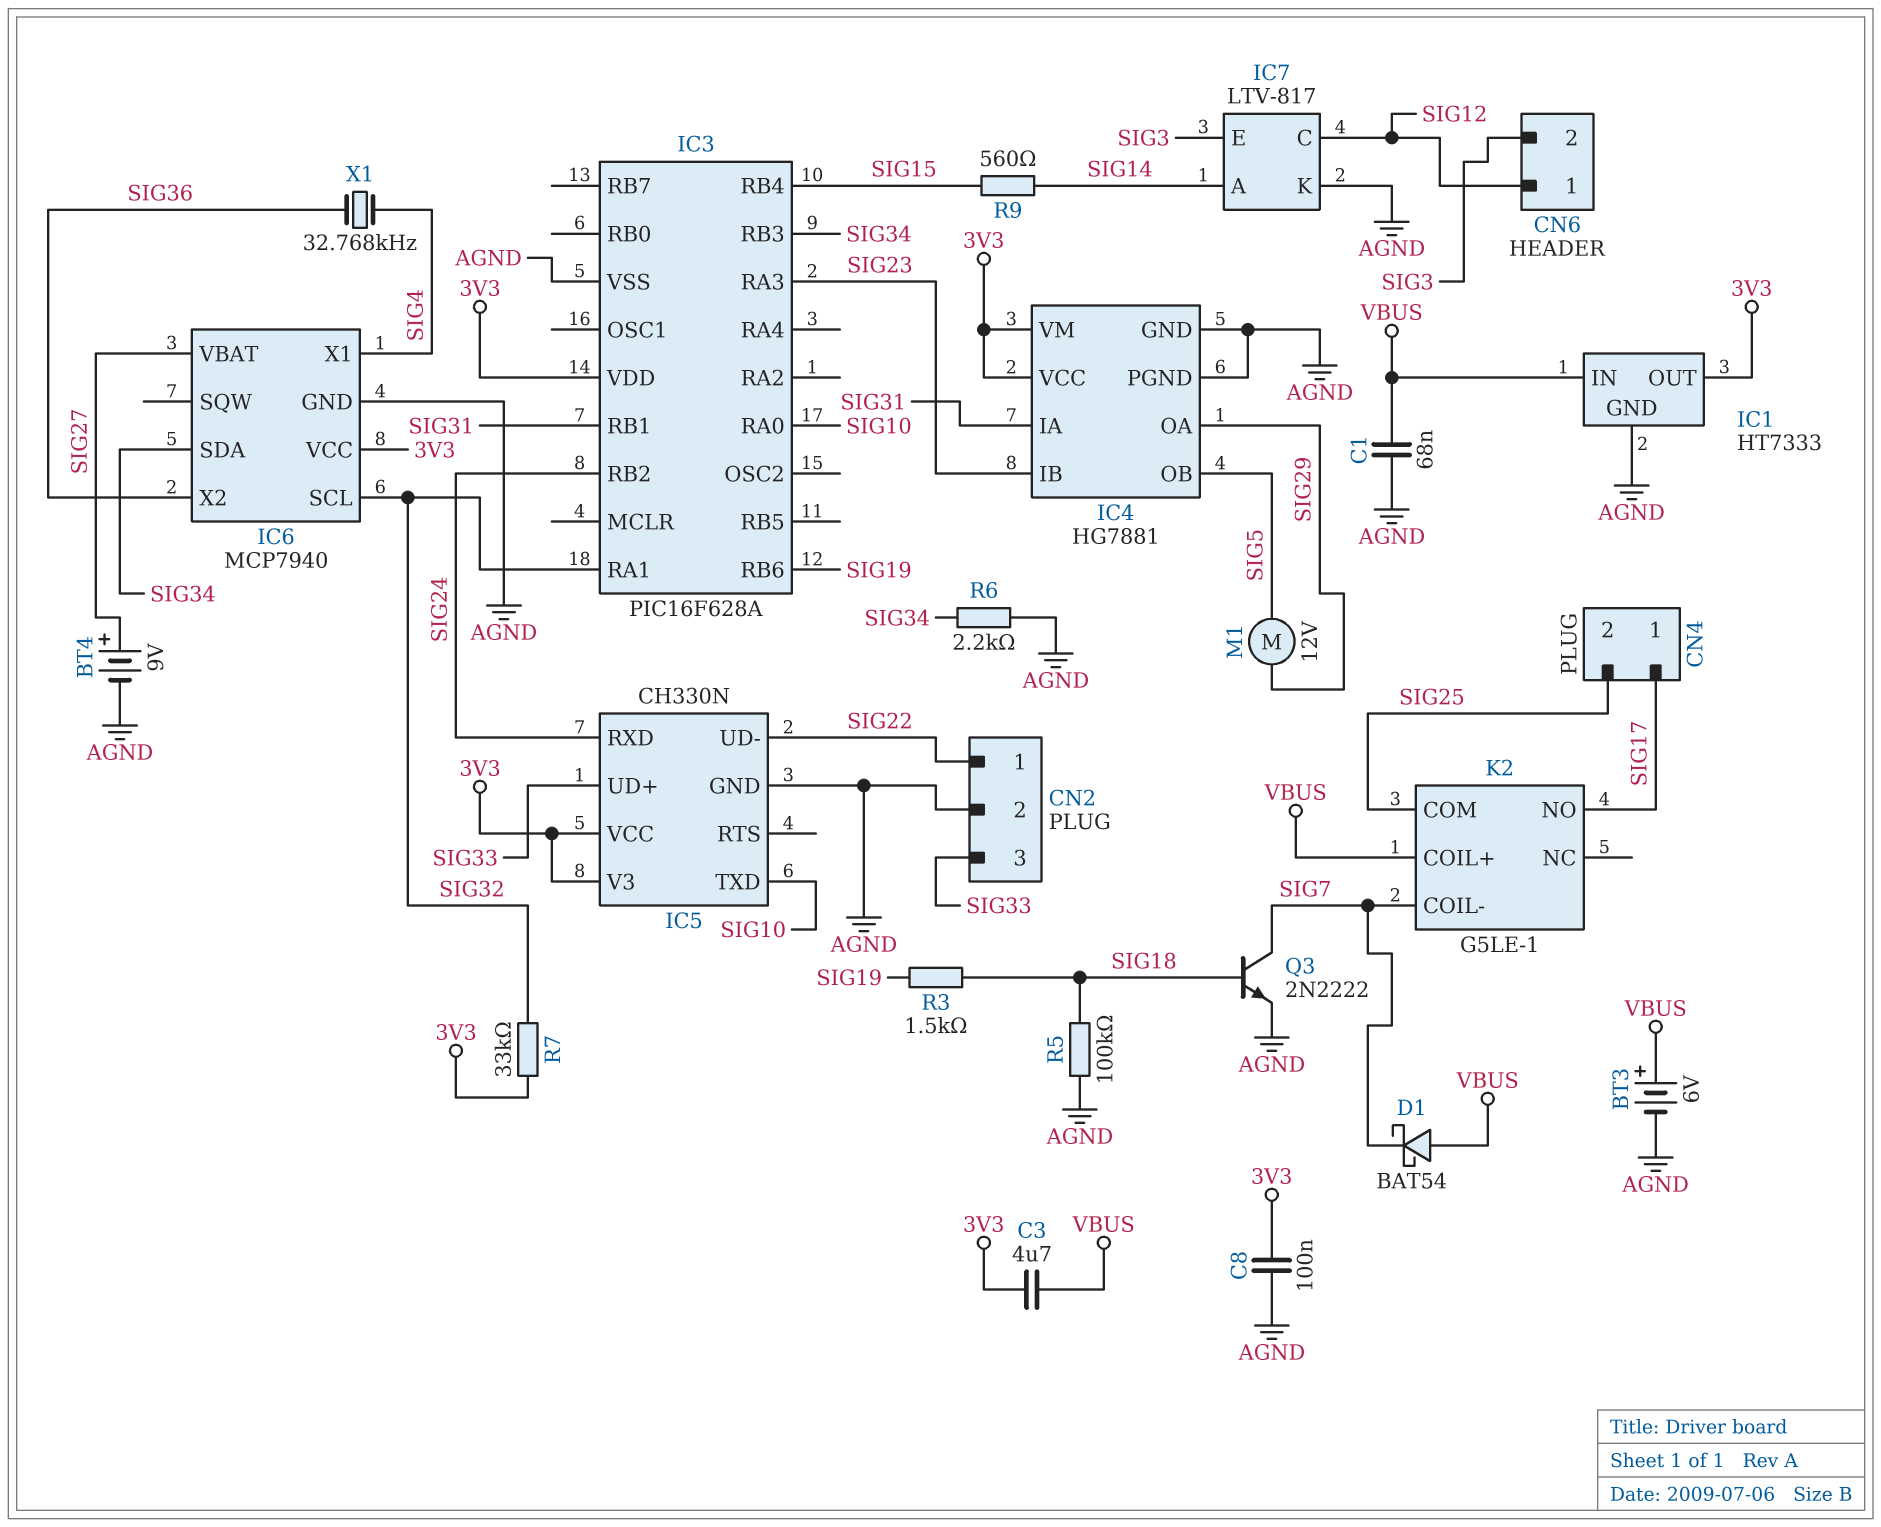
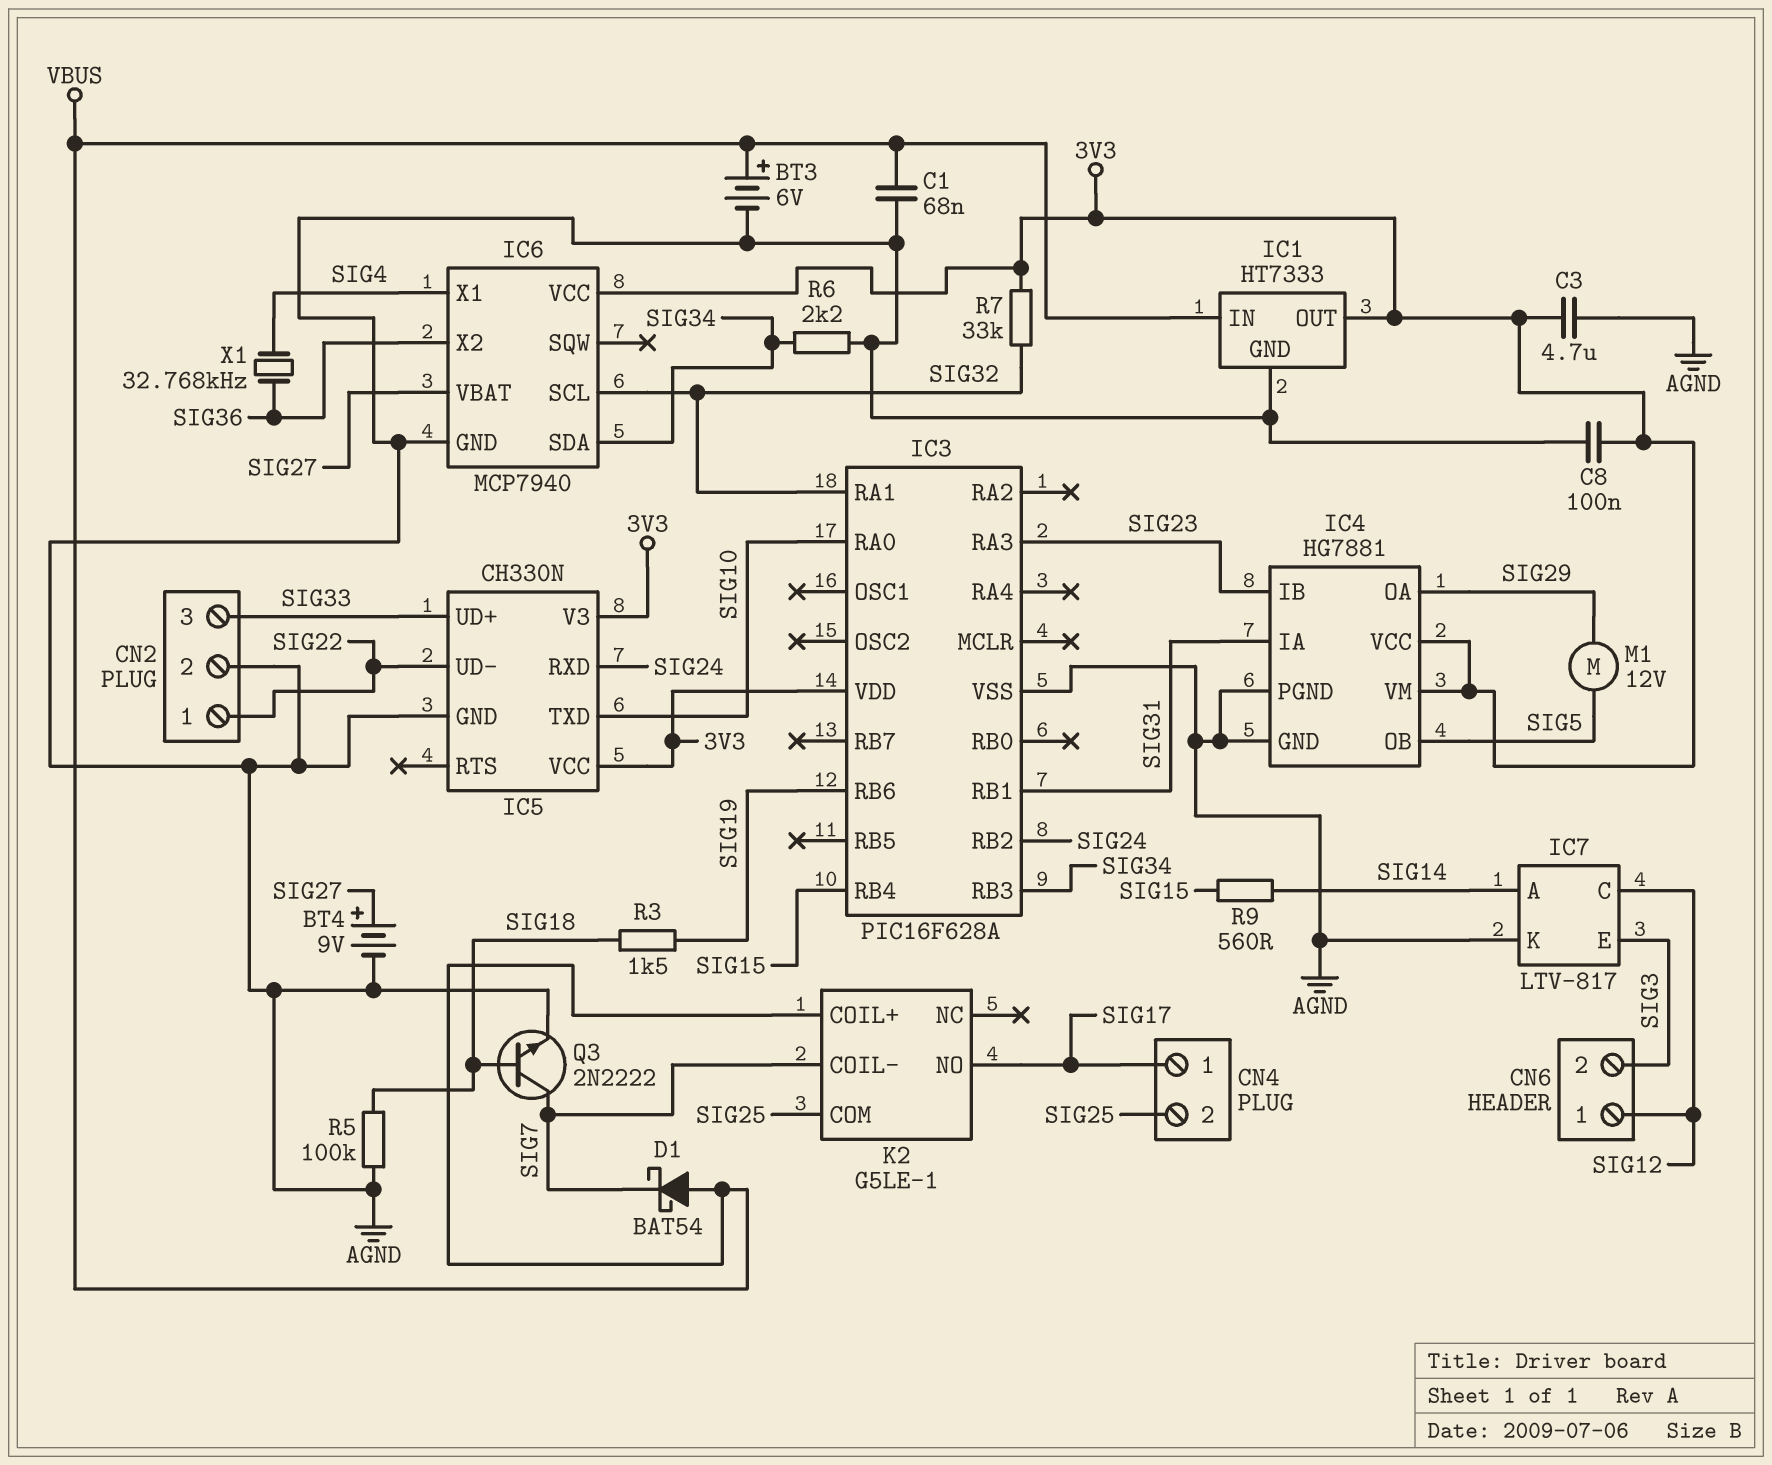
C3: 4.7uF (3V3, VBUS) -> 4.7uF (3V3, AGND)

